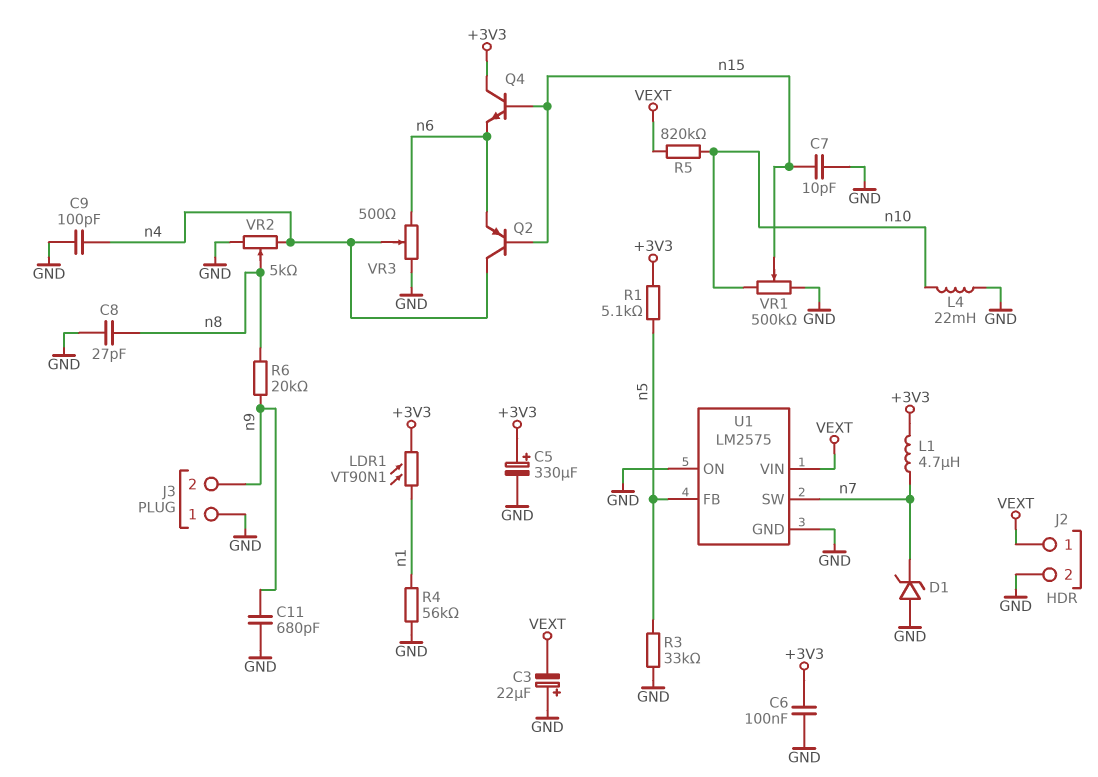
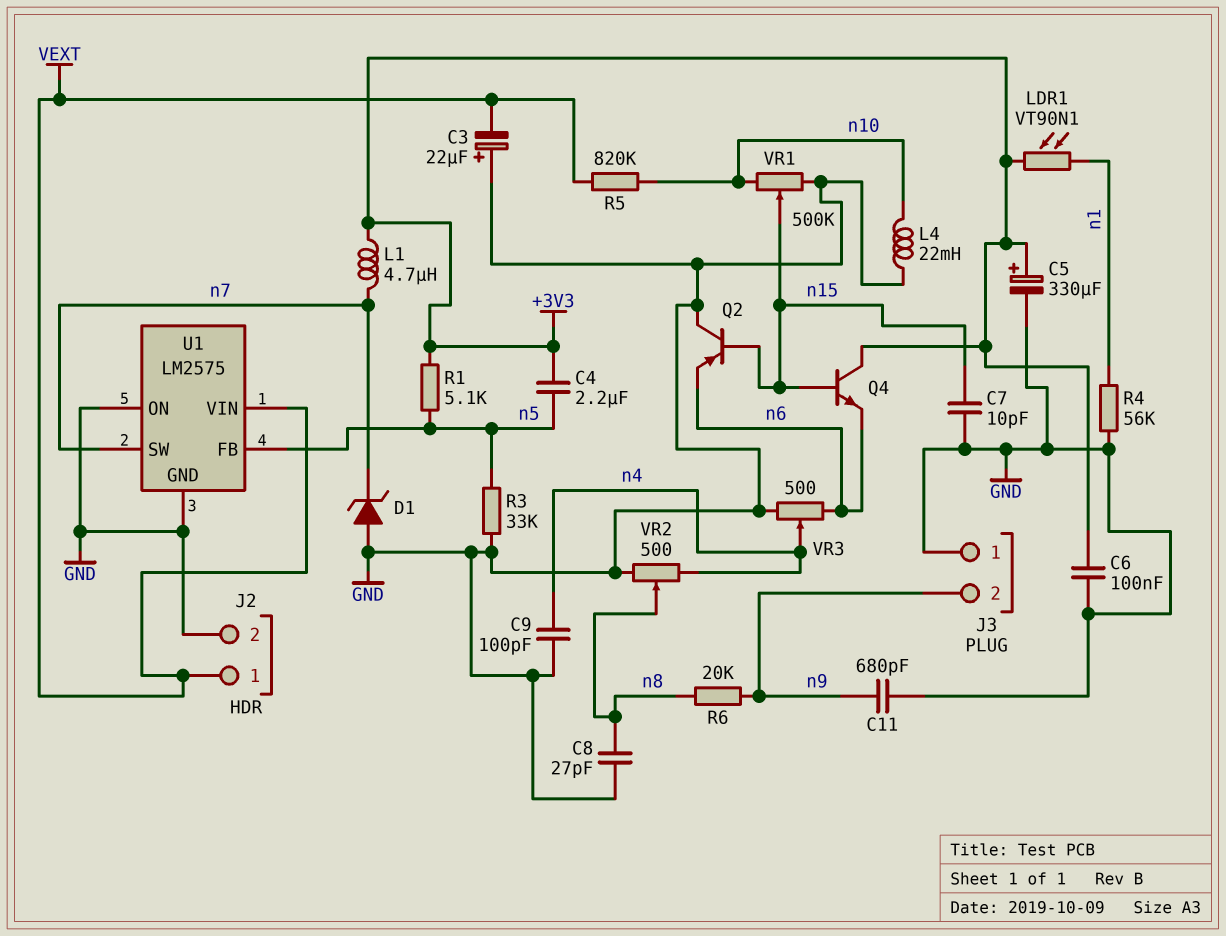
C4: none -> 2.2uF (+3V3, n5)
Q2: PNP (B n15, C n4, E n6) -> PNP (B n15, C GND, E n6)
VR2: 5k (GND, n4, wiper n8) -> 500 (GND, n4, wiper n8)

